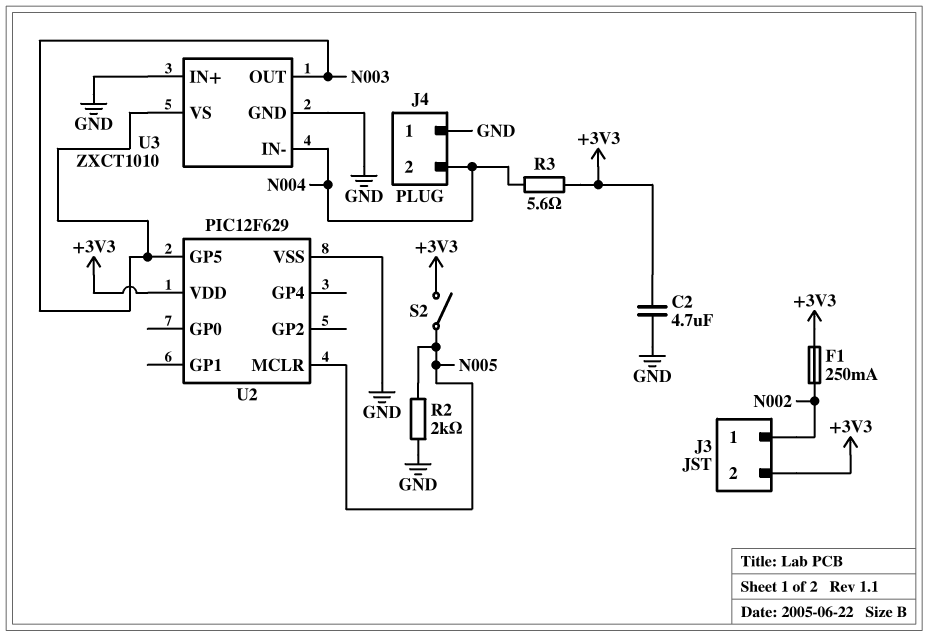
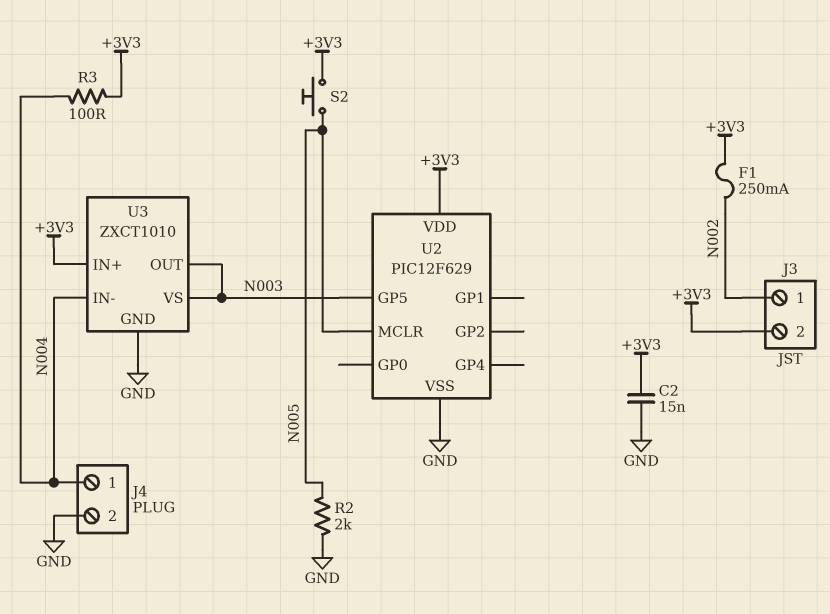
C2: 4.7uF (+3V3, GND) -> 15nF (+3V3, GND)
J4 pin 1: GND -> N004
J4 pin 2: N004 -> GND
R3: 5.6 (+3V3, N004) -> 100 (+3V3, N004)
S2: switch (+3V3, N005) -> button (+3V3, N005)
U3 pin IN+: GND -> +3V3

